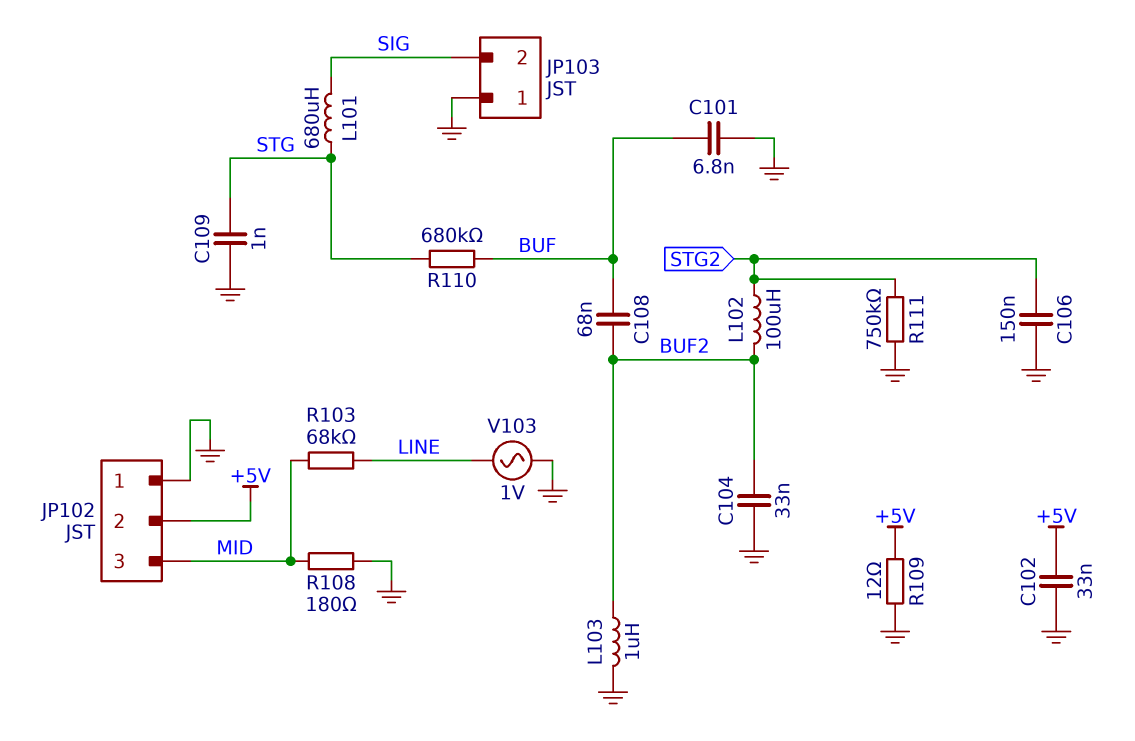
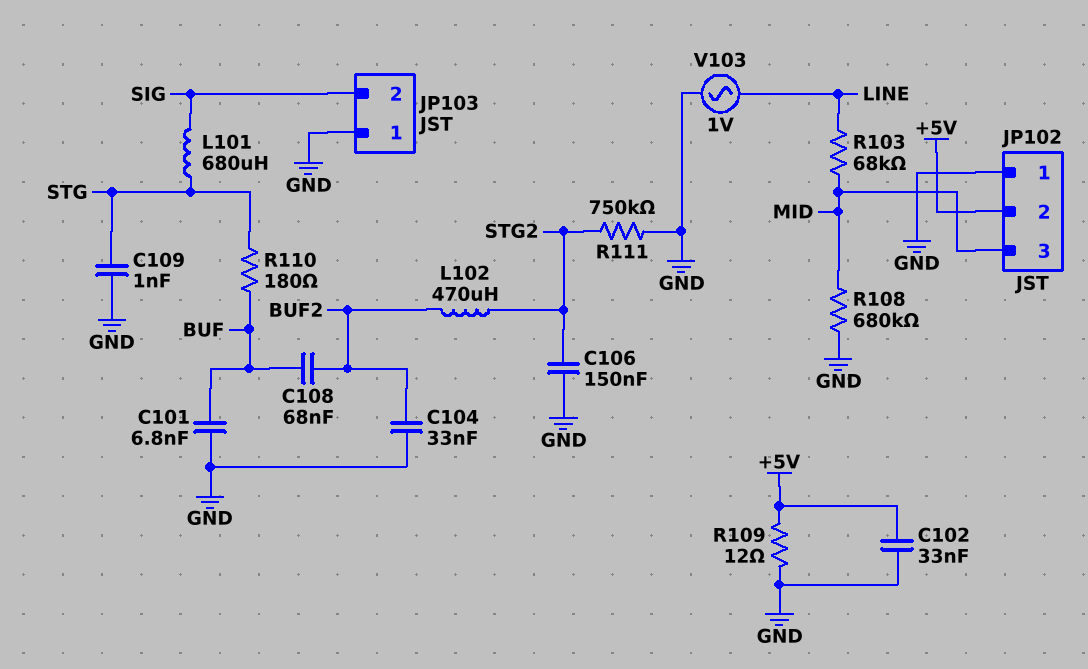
L102: 100uH (BUF2, STG2) -> 470uH (BUF2, STG2)
L103: 1uH (BUF2, GND) -> none
R108: 180 (GND, MID) -> 680k (GND, MID)
R110: 680k (BUF, STG) -> 180 (BUF, STG)

